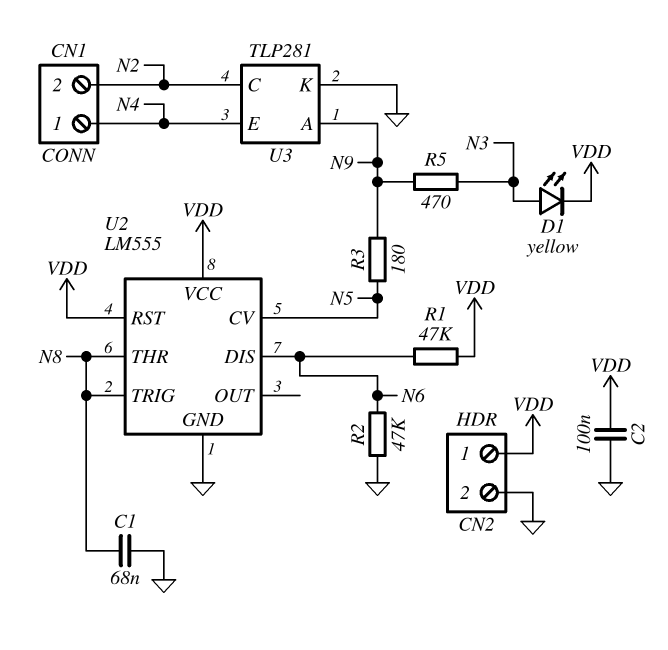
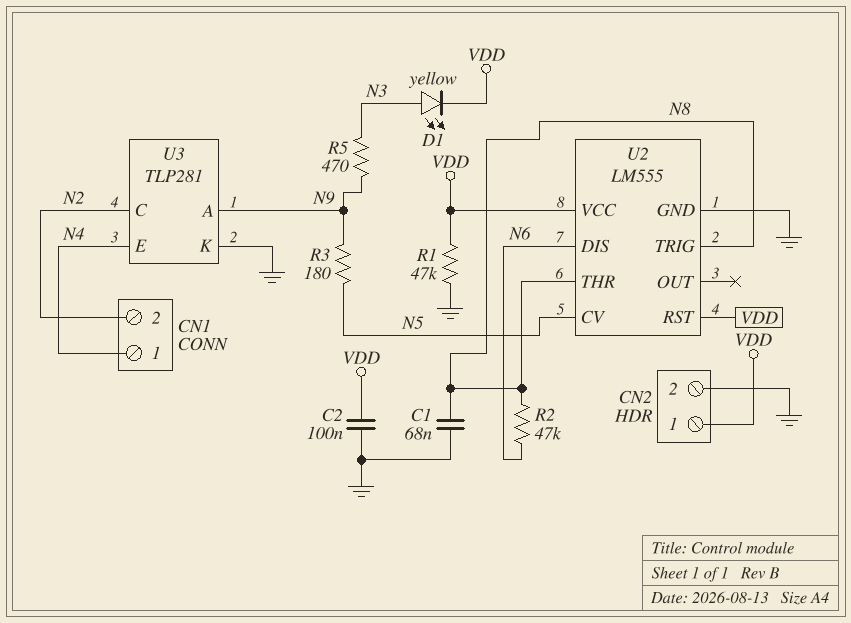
R1: 47k (N6, VDD) -> 47k (GND, VDD)
R2: 47k (GND, N6) -> 47k (N6, N8)

